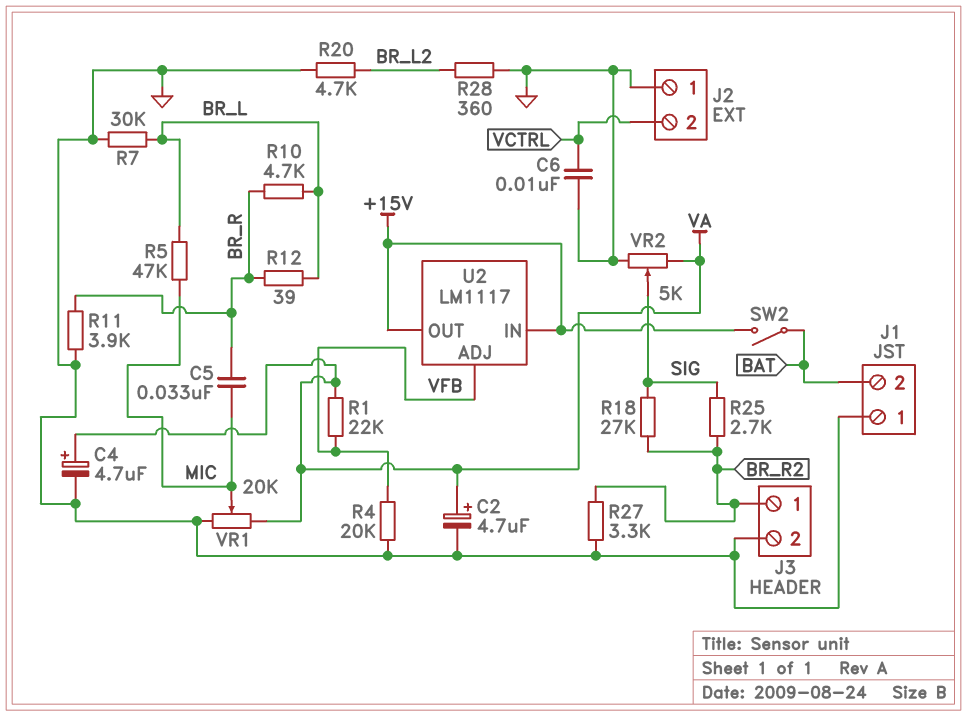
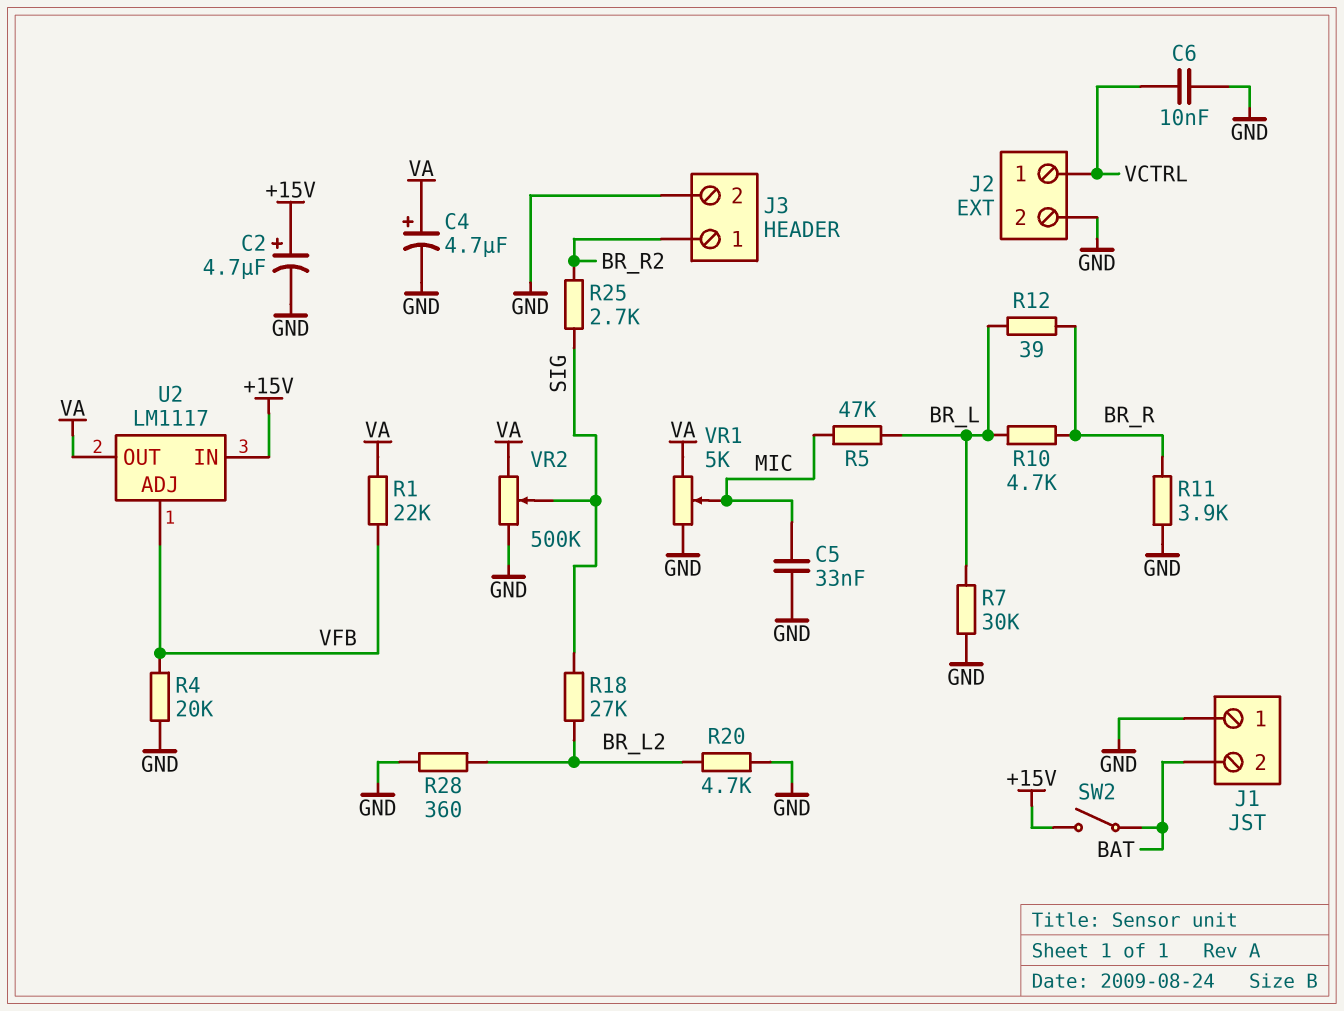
C2: 4.7uF (plus VA, minus GND) -> 4.7uF (plus +15V, minus GND)
C5: 33nF (BR_R, MIC) -> 33nF (GND, MIC)
J2 pin 1: GND -> VCTRL
J2 pin 2: VCTRL -> GND
R18: 27k (BR_R2, SIG) -> 27k (BR_L2, SIG)
R27: 3.3k (BR_R2, GND) -> none
U2 pin OUT: +15V -> VA
VR1: 20k (GND, VA, wiper MIC) -> 5k (GND, VA, wiper MIC)
VR2: 5k (GND, VA, wiper SIG) -> 500k (GND, VA, wiper SIG)

